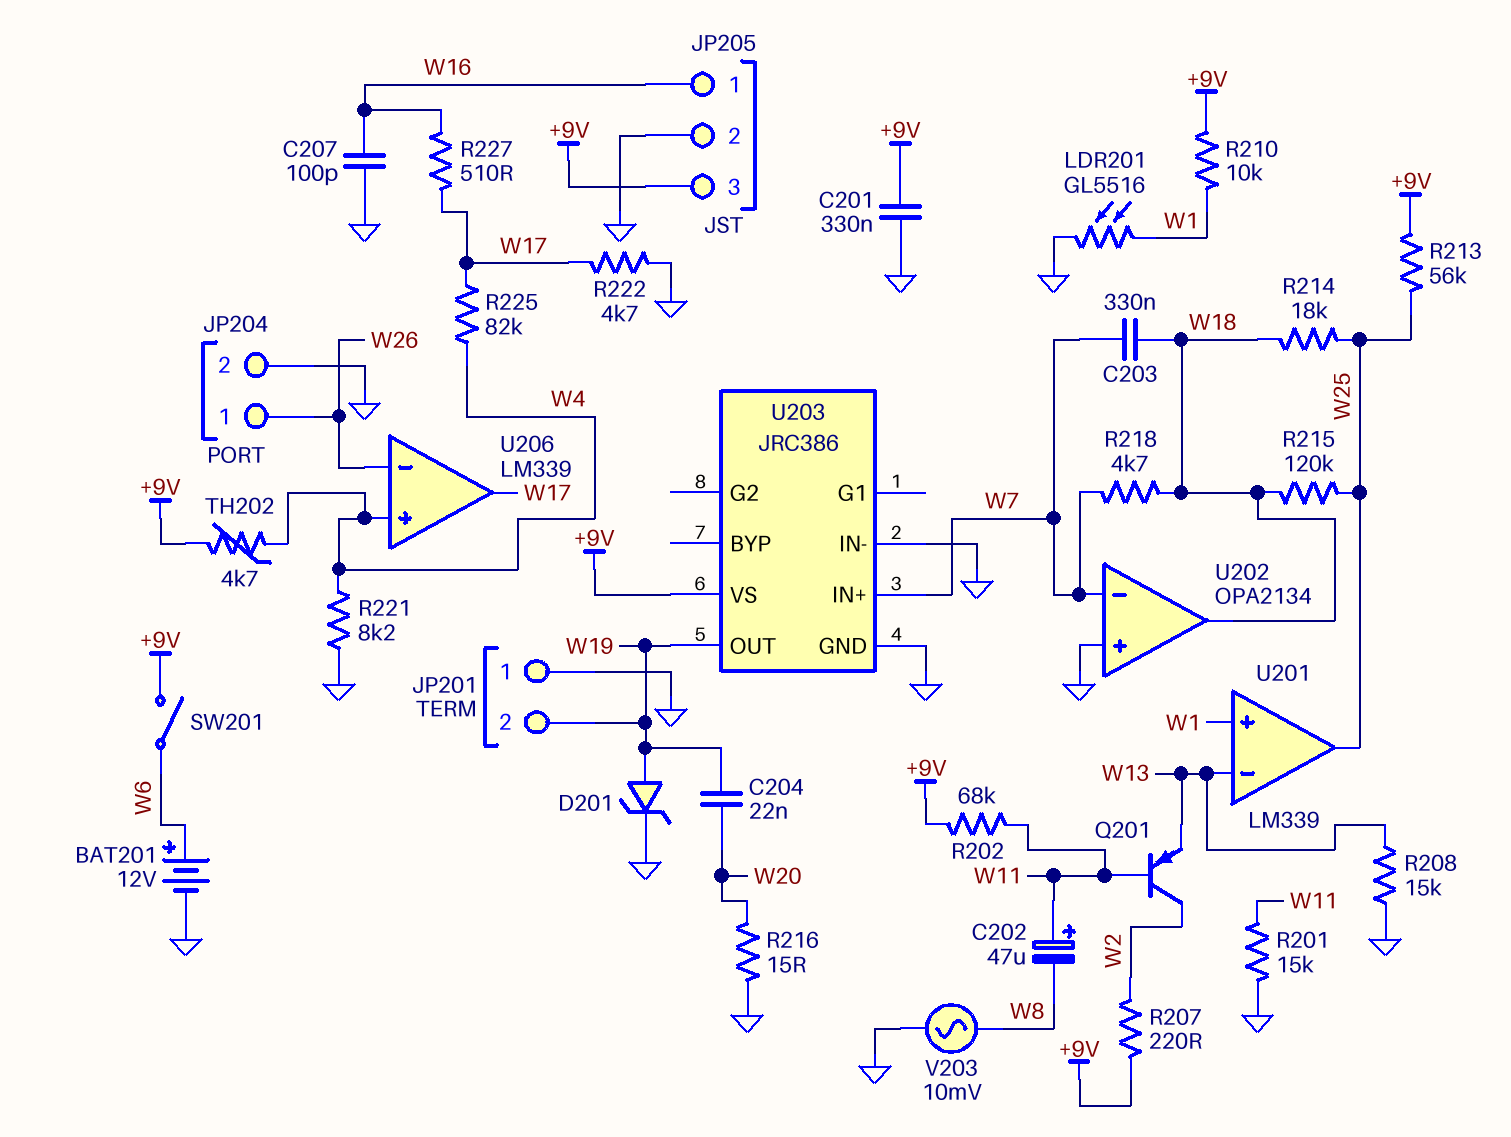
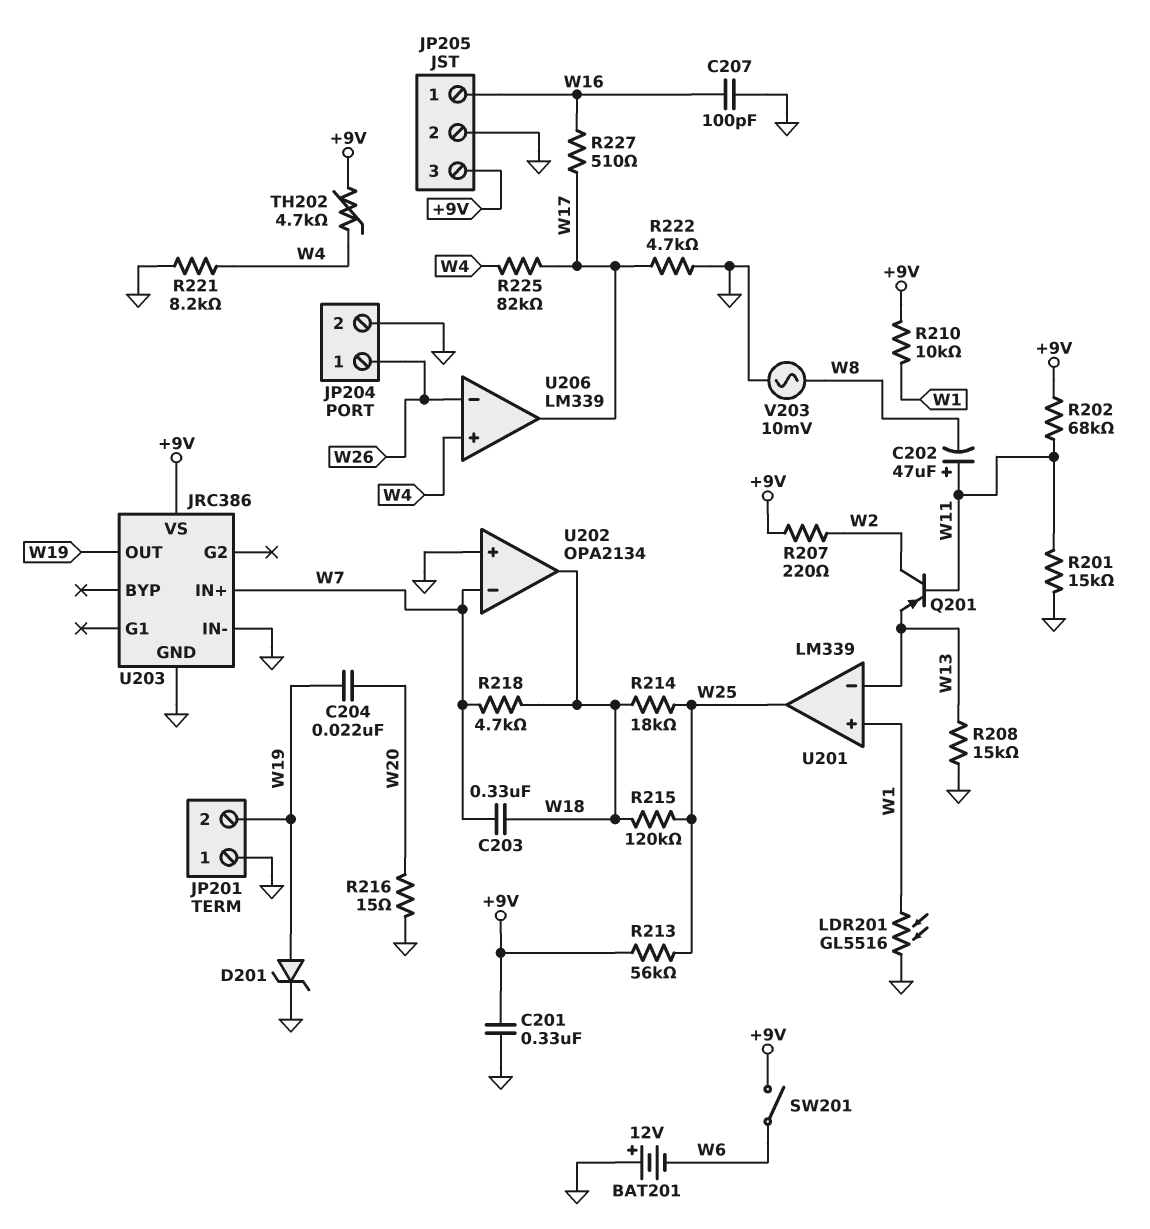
BAT201: 12V (plus W6, minus GND) -> 12V (plus GND, minus W6)

